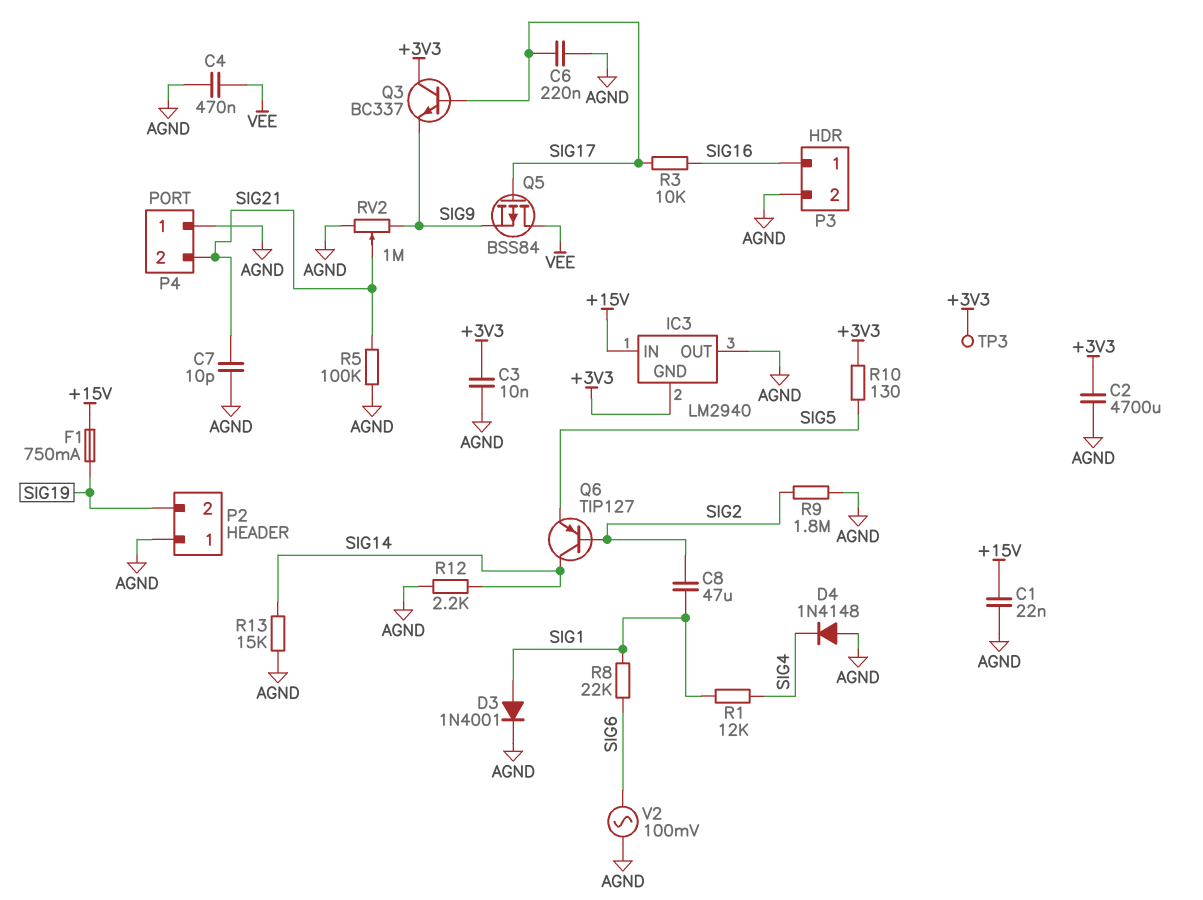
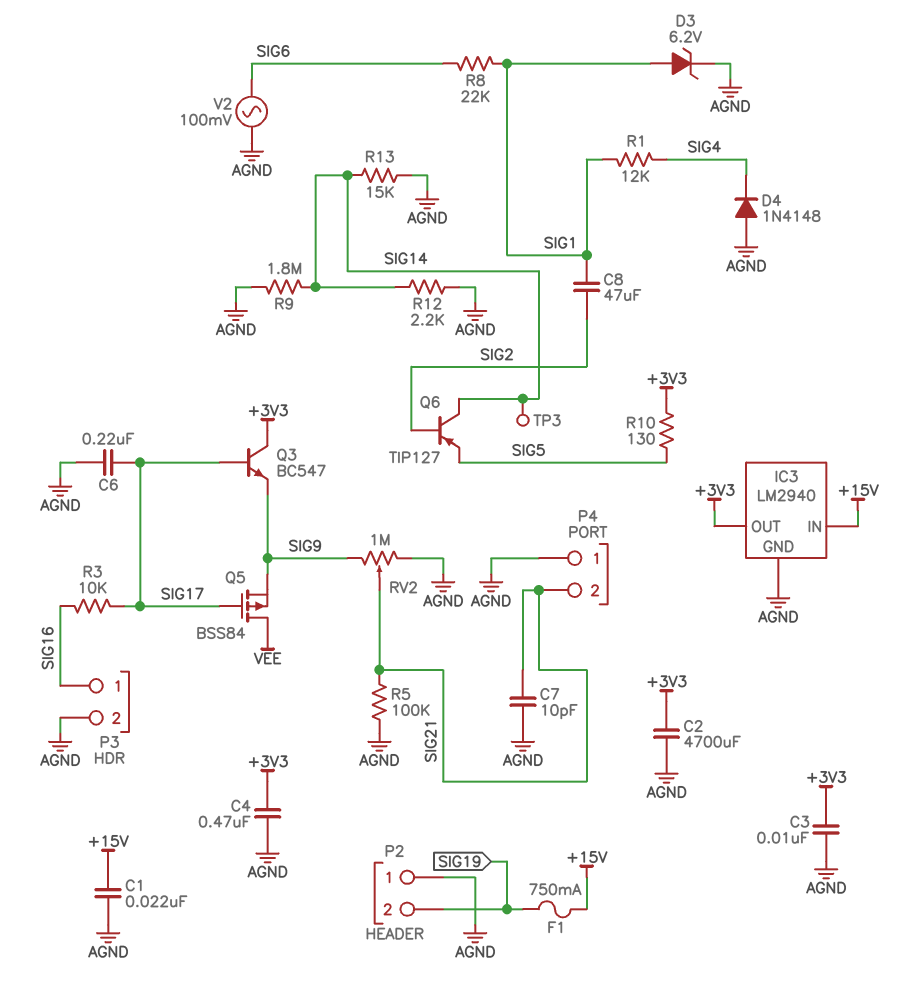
C4: 470nF (AGND, VEE) -> 470nF (+3V3, AGND)
D3: diode 1N4001 (A SIG1, K AGND) -> zener 6.2V (A SIG1, K AGND)
IC3 pin GND: +3V3 -> AGND
IC3 pin OUT: AGND -> +3V3
Q3: NPN BC337 (B SIG17, C +3V3, E SIG9) -> NPN BC547 (B SIG17, C +3V3, E SIG9)
R9: 1.8M (AGND, SIG2) -> 1.8M (AGND, SIG14)
TP3: test point (+3V3) -> test point (SIG14)

